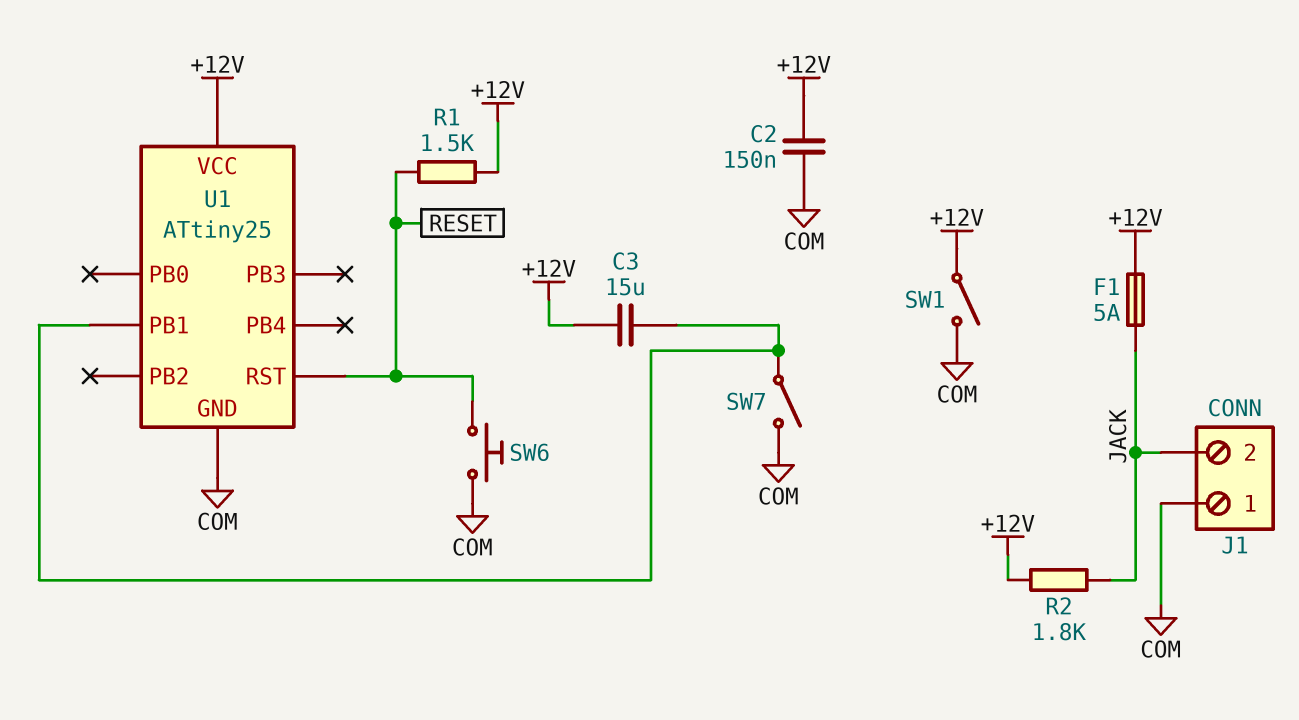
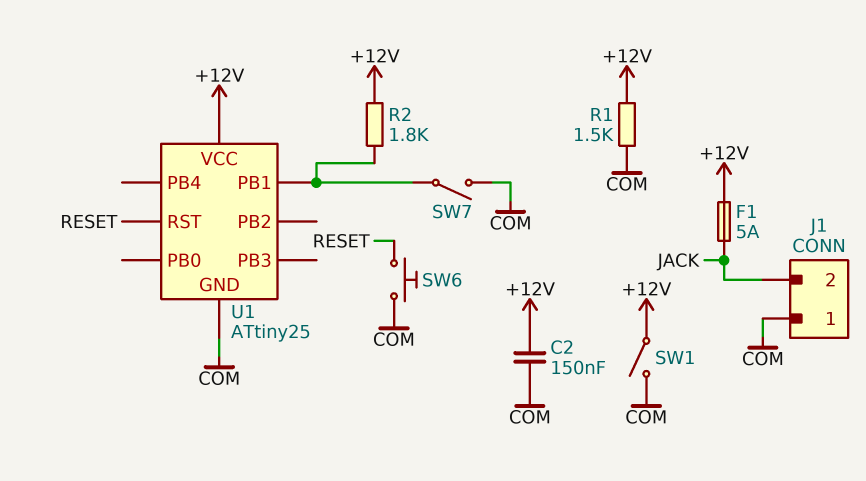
C3: 15uF (+12V, U1/PB1) -> none
R1: 1.5k (+12V, RESET) -> 1.5k (+12V, COM)
R2: 1.8k (+12V, JACK) -> 1.8k (+12V, U1/PB1)

